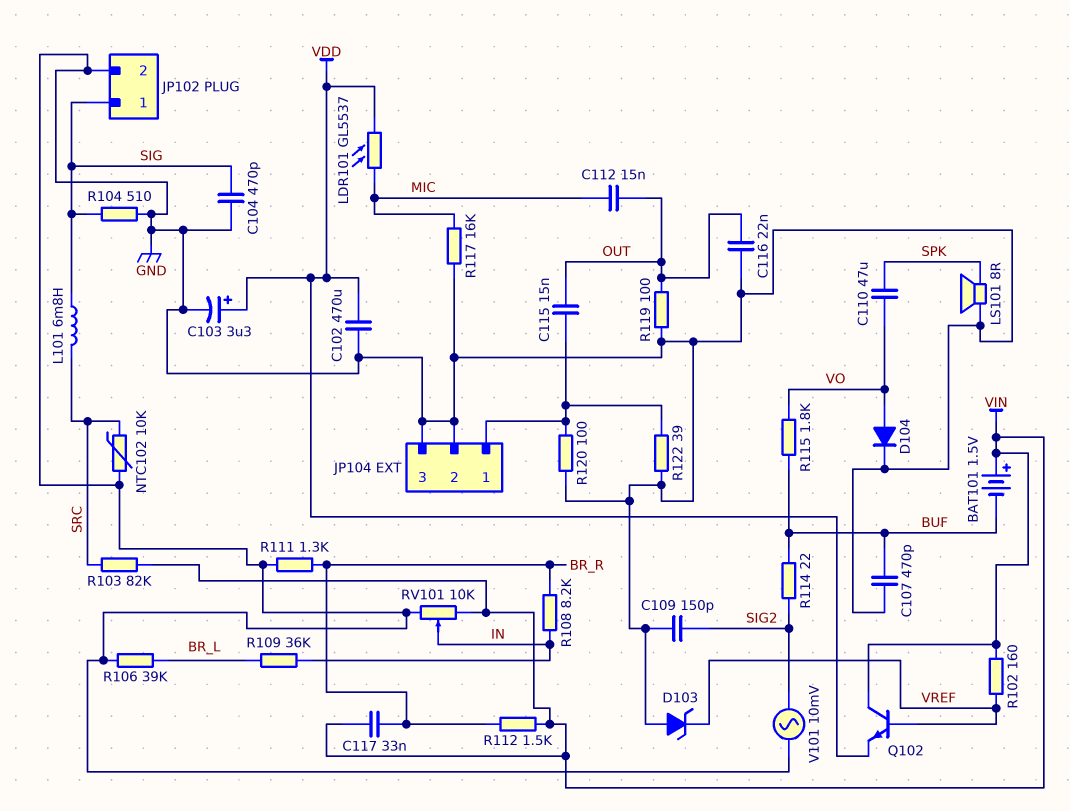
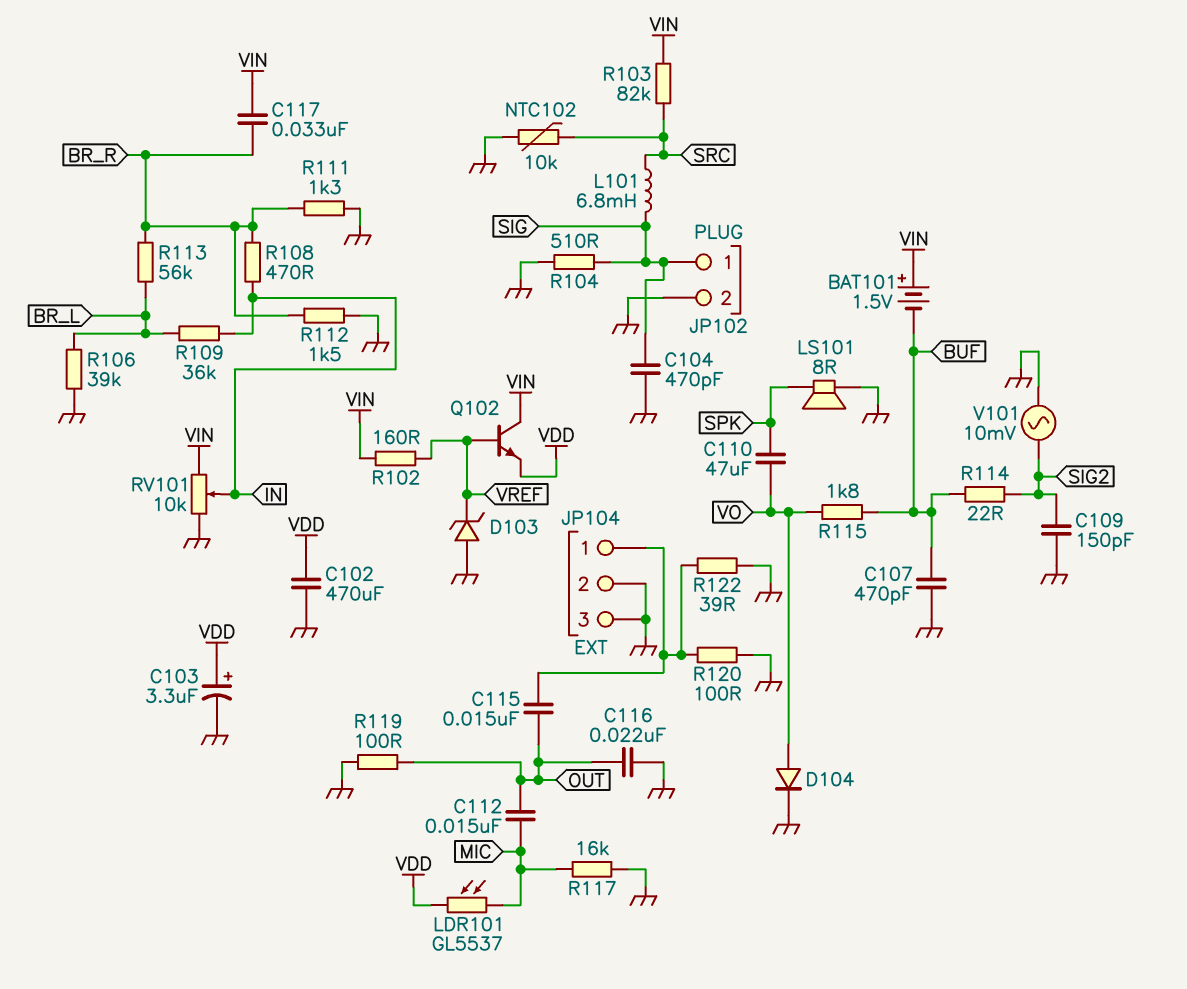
R108: 8.2k (BR_R, IN) -> 470 (BR_R, IN)
R112: 1.5k (BR_R, VIN) -> 1.5k (BR_R, GND)
R113: none -> 56k (BR_L, BR_R)

